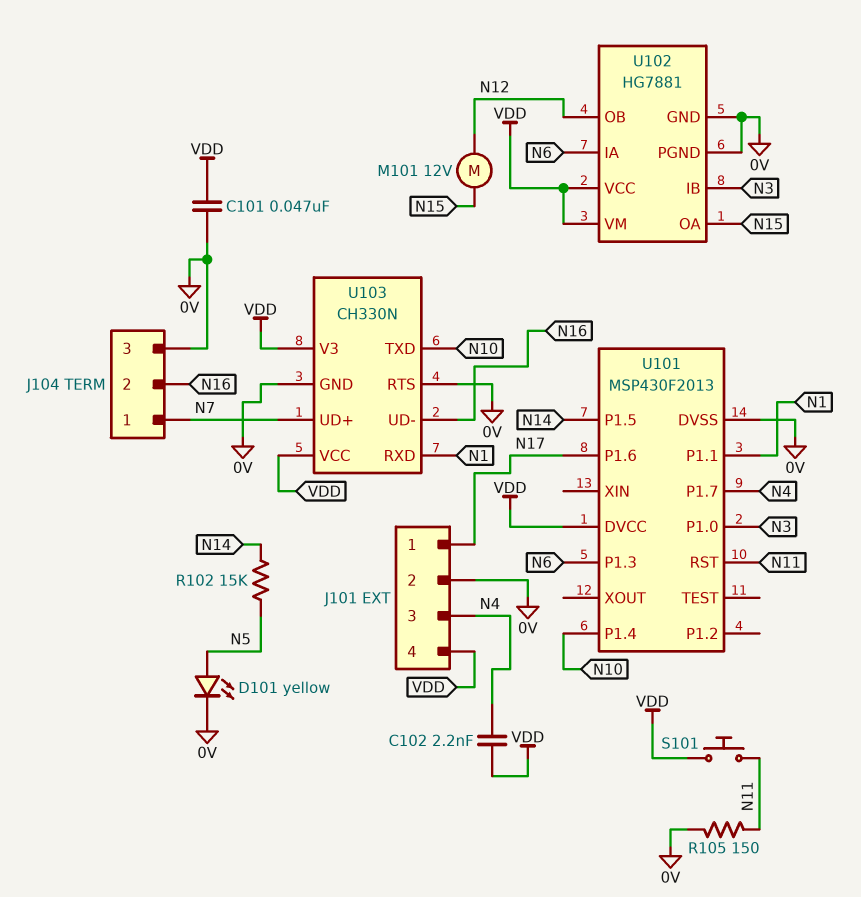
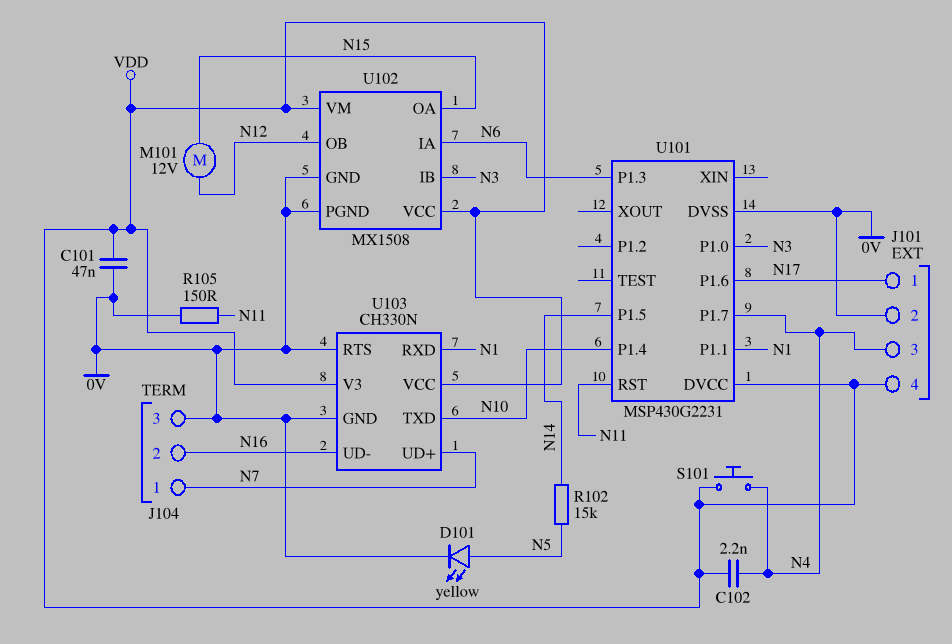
S101: button (N11, VDD) -> button (N4, VDD)
U101: MSP430F2013 -> MSP430G2231
U102: HG7881 -> MX1508

